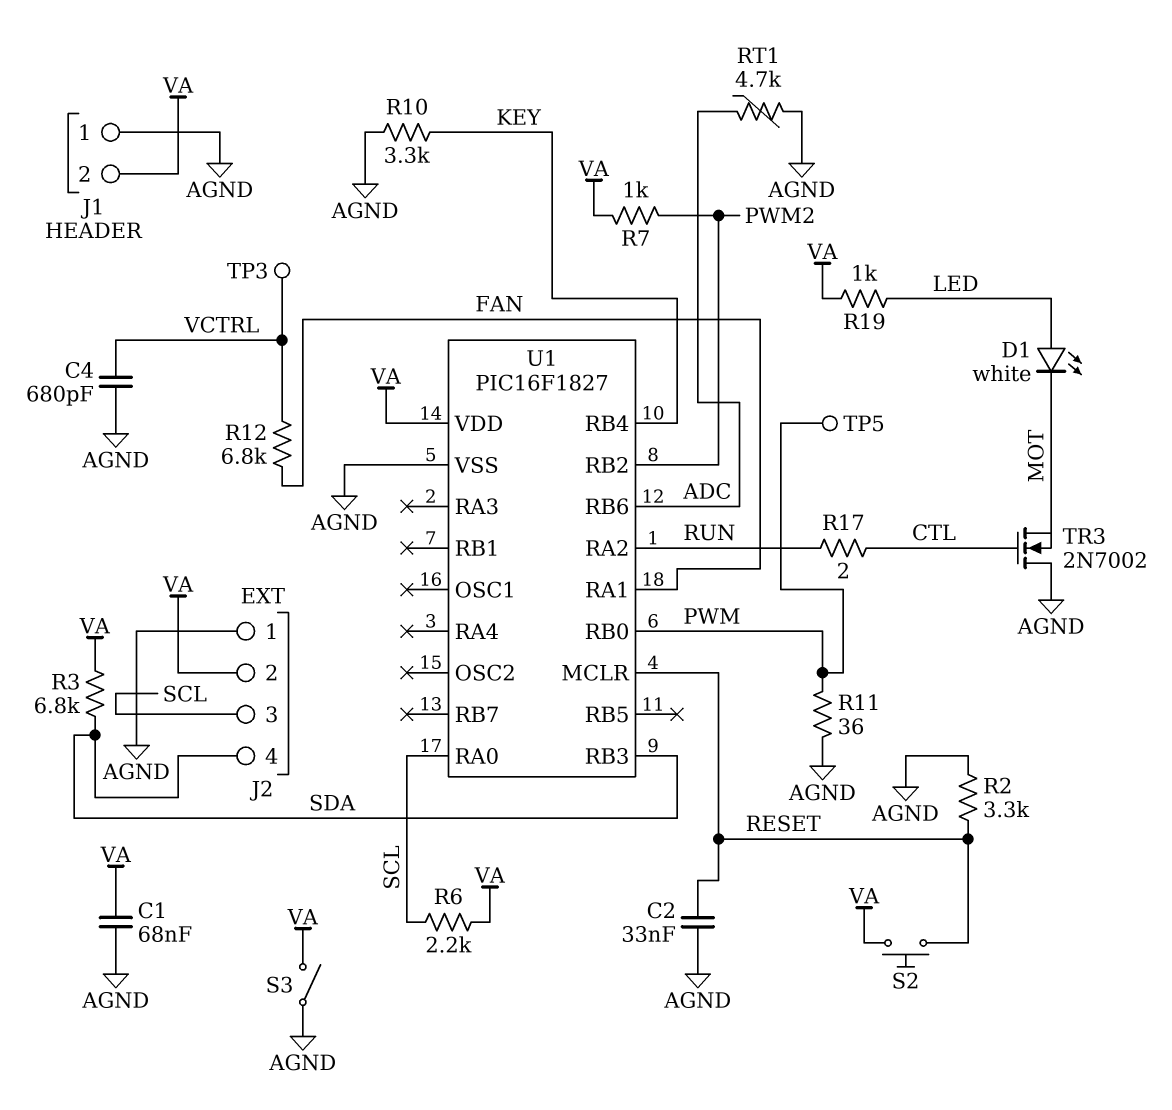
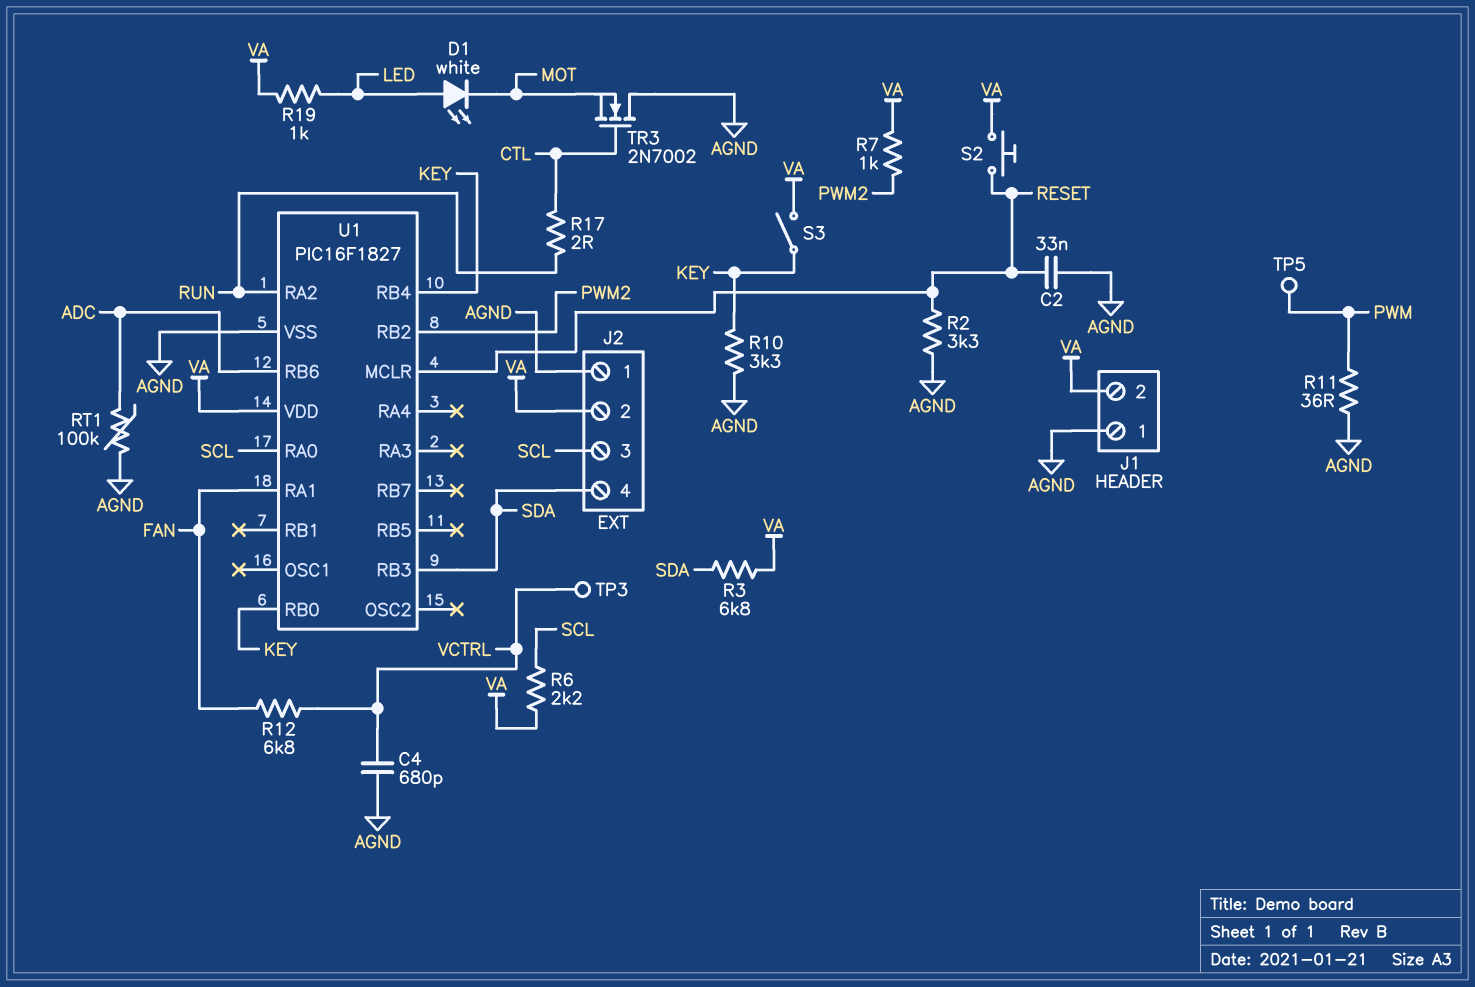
C1: 68nF (AGND, VA) -> none
RT1: 4.7k (ADC, AGND) -> 100k (ADC, AGND)
S3: switch (AGND, VA) -> switch (KEY, VA)
U1 pin RB0: PWM -> KEY

